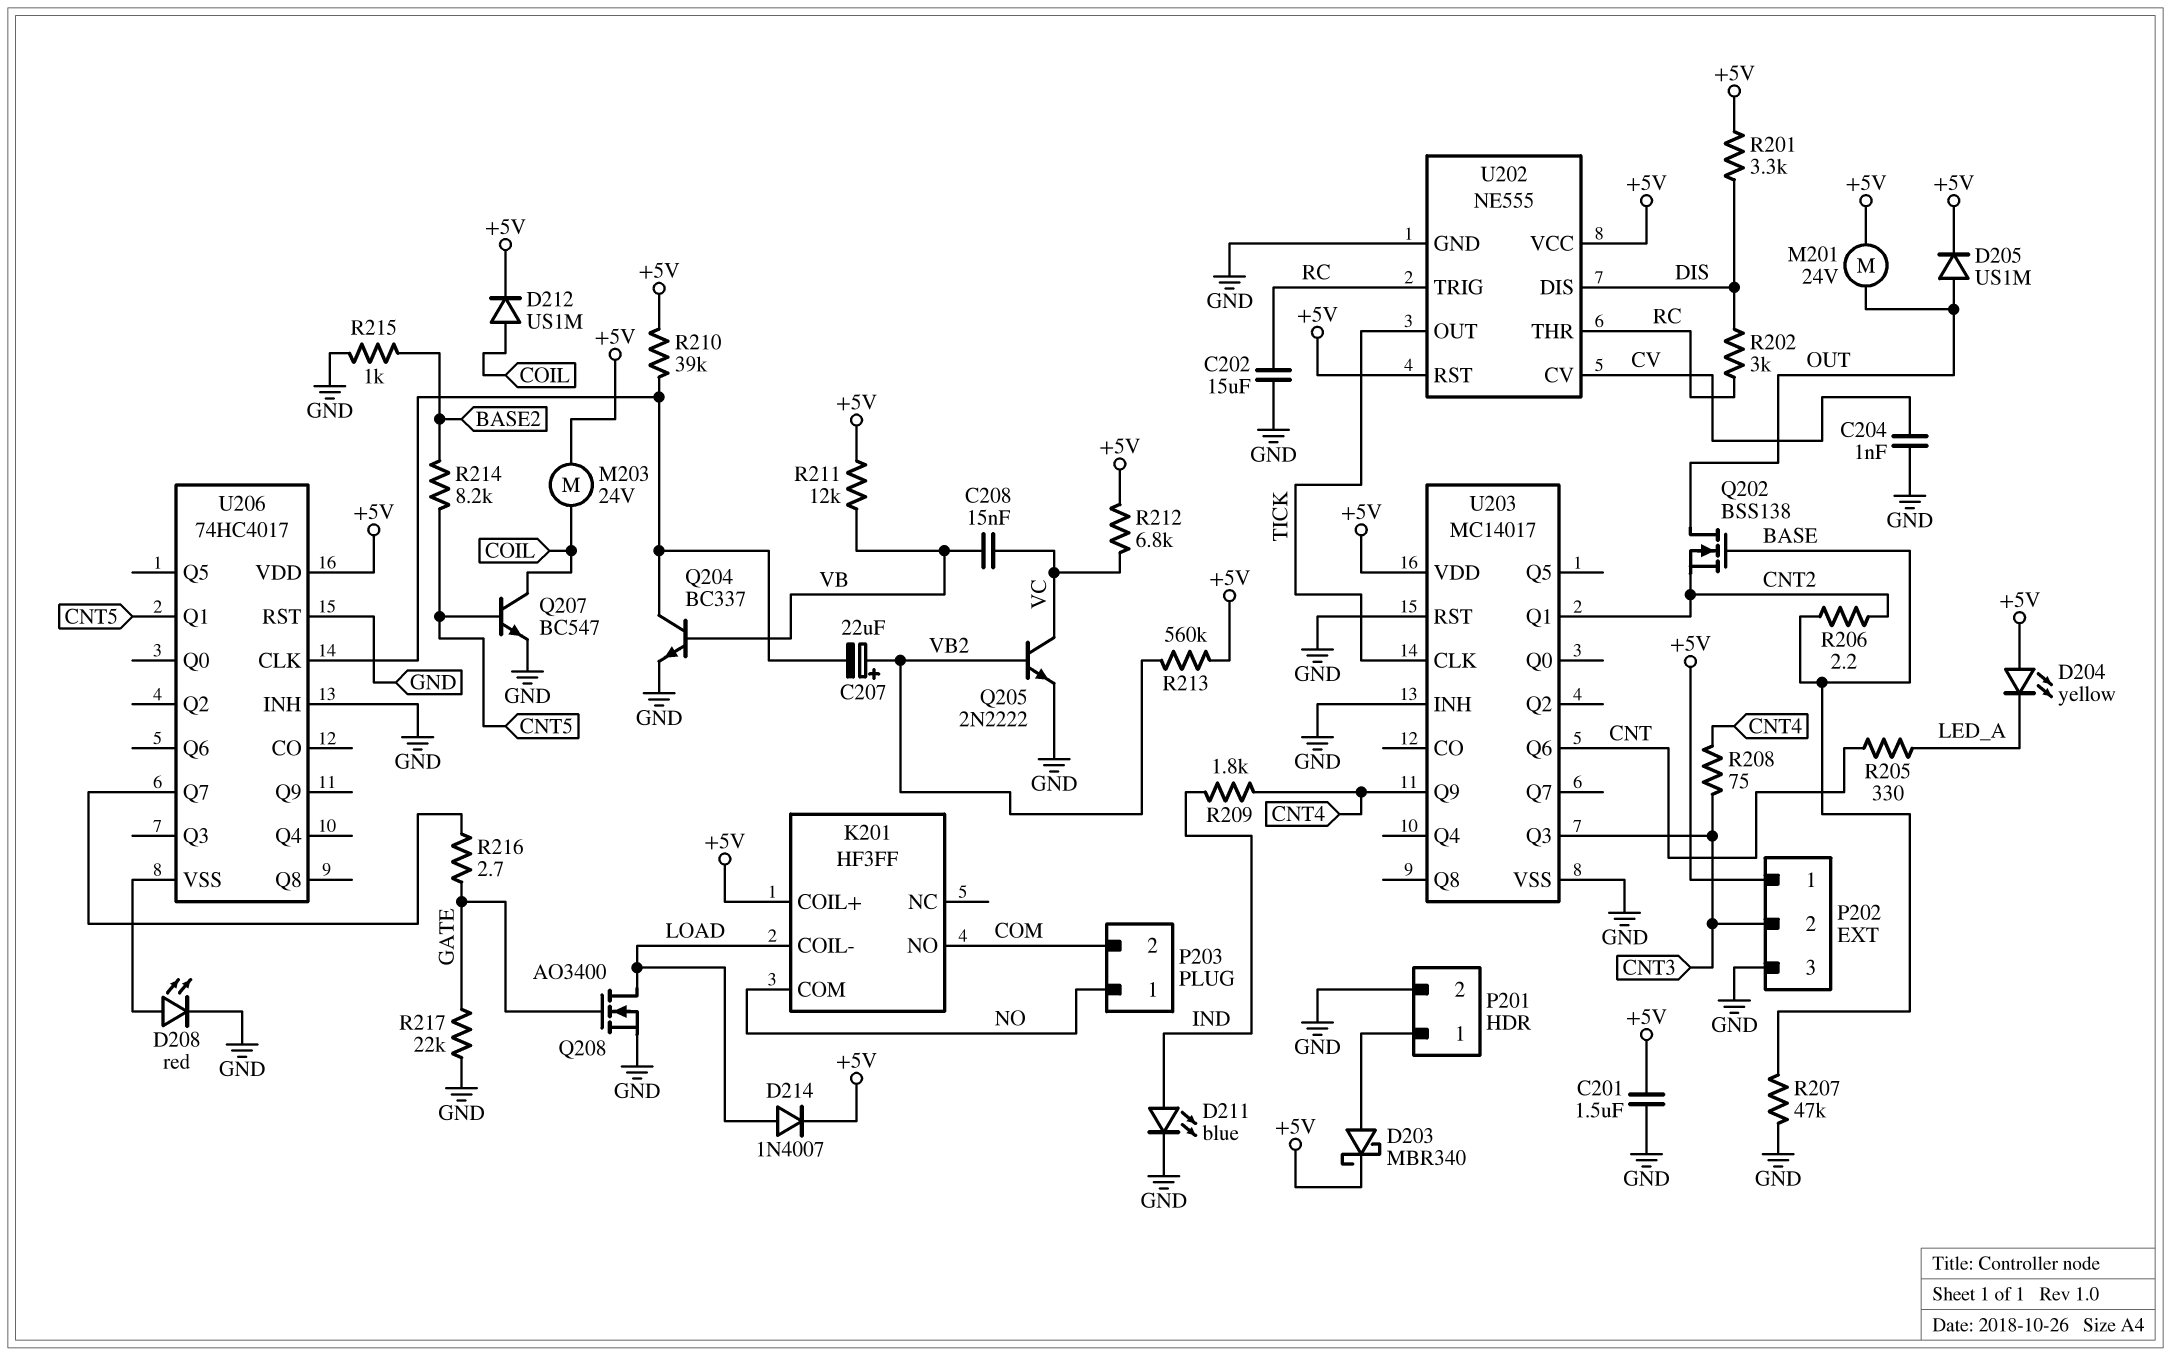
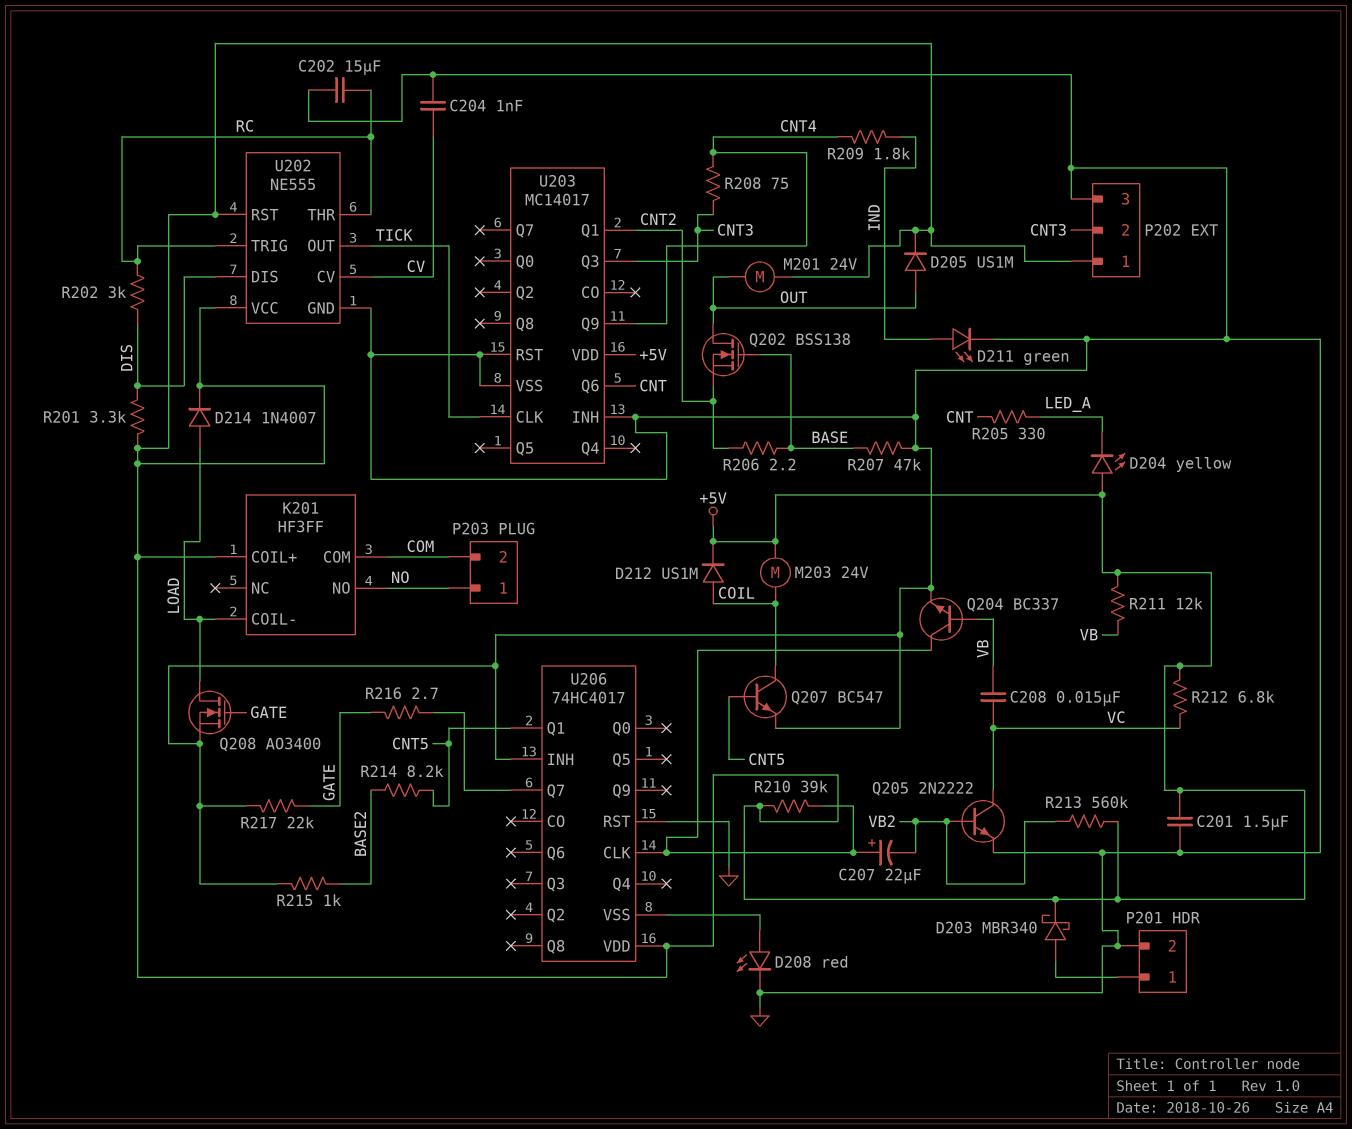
C207: 22uF (plus VB2, minus U206/CLK) -> 22uF (plus U206/CLK, minus VB2)
D211: LED blue (A IND, K GND) -> LED green (A IND, K GND)
K201 pin COM: NO -> COM
K201 pin NO: COM -> NO

